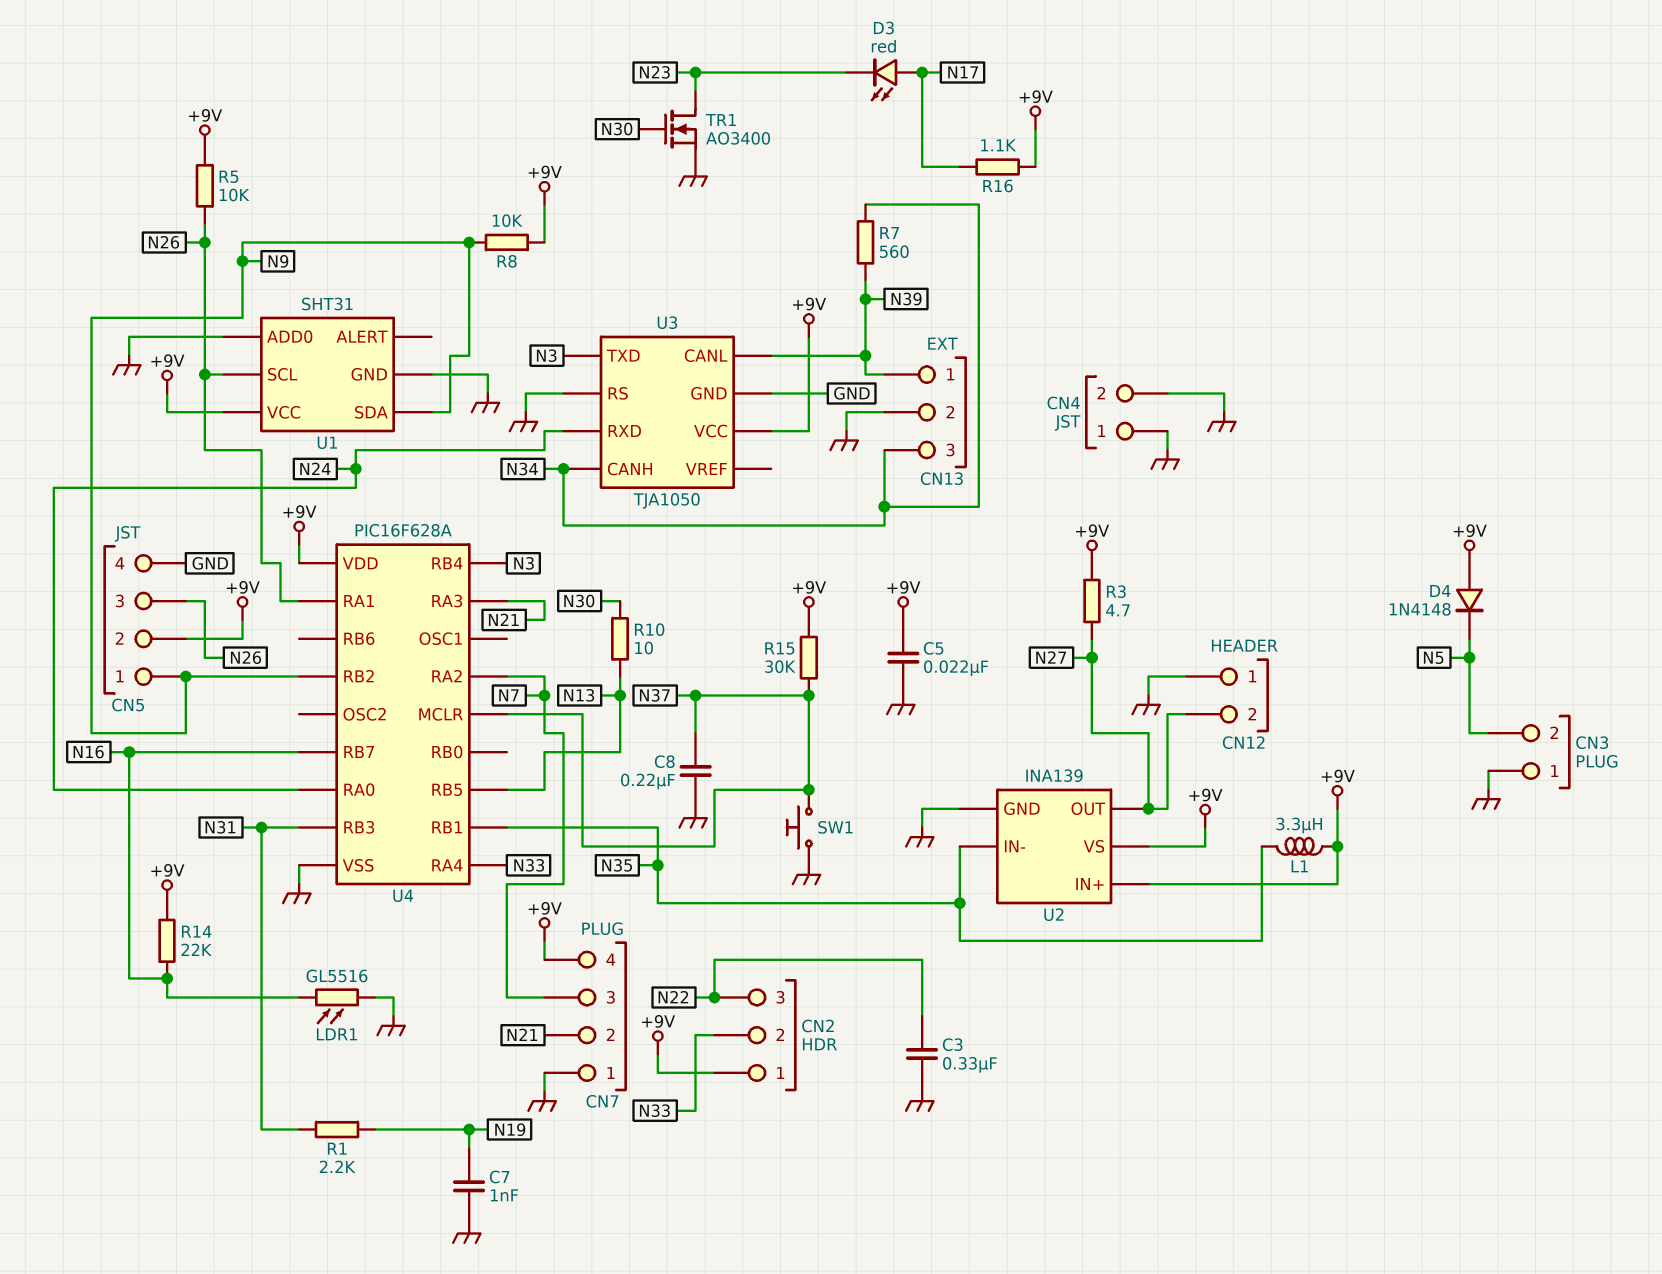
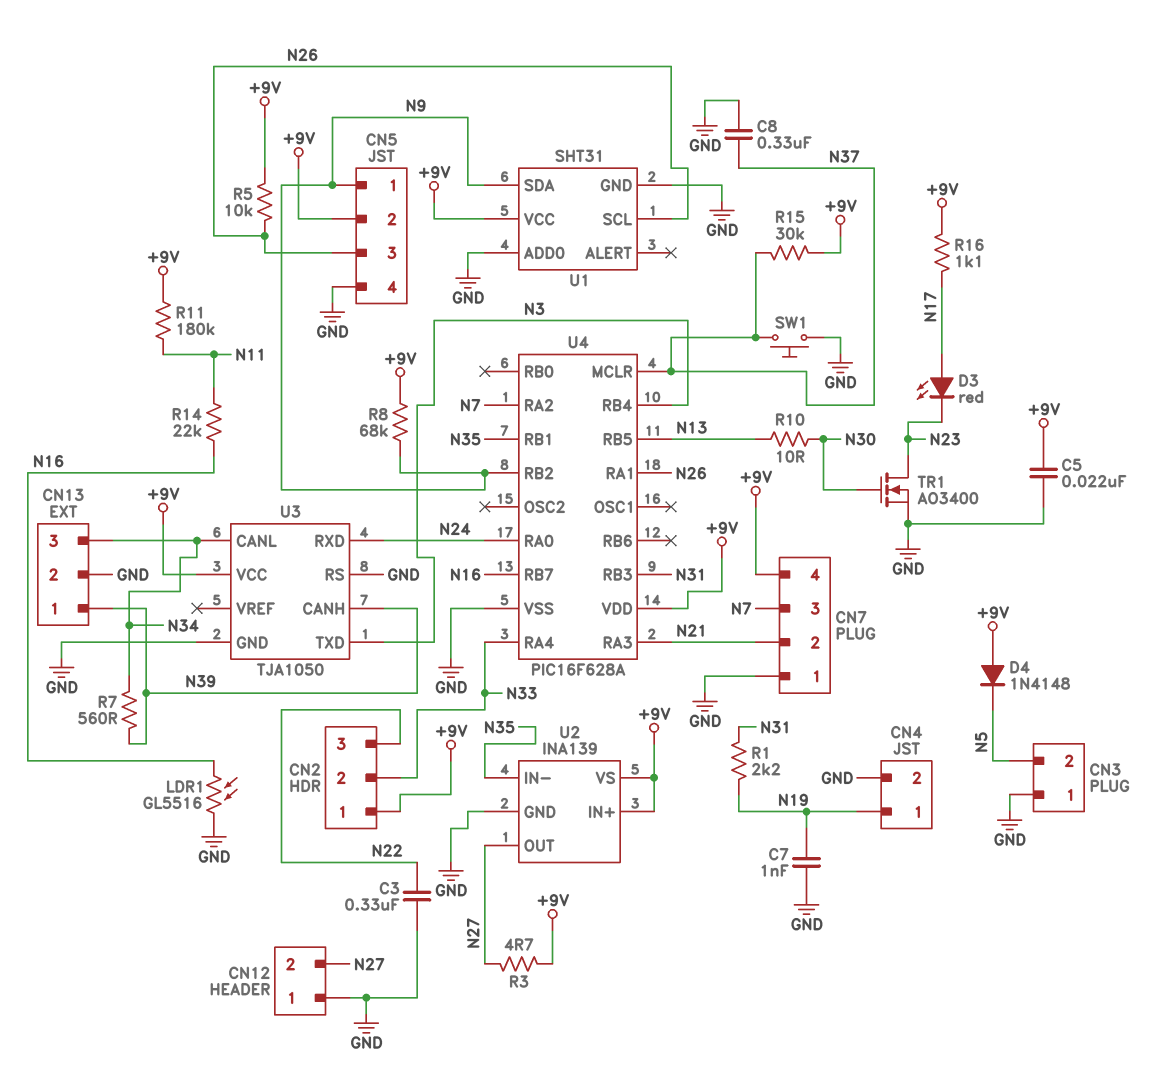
C8: 220nF (GND, N37) -> 330nF (GND, N37)
CN4 pin 1: GND -> N19
L1: 3.3uH (+9V, N35) -> none
R8: 10k (+9V, N9) -> 68k (+9V, N9)
R11: none -> 180k (+9V, N11)
R14: 22k (+9V, N16) -> 22k (N11, N16)
U3 pin CANH: N34 -> N39
U3 pin CANL: N39 -> N34

